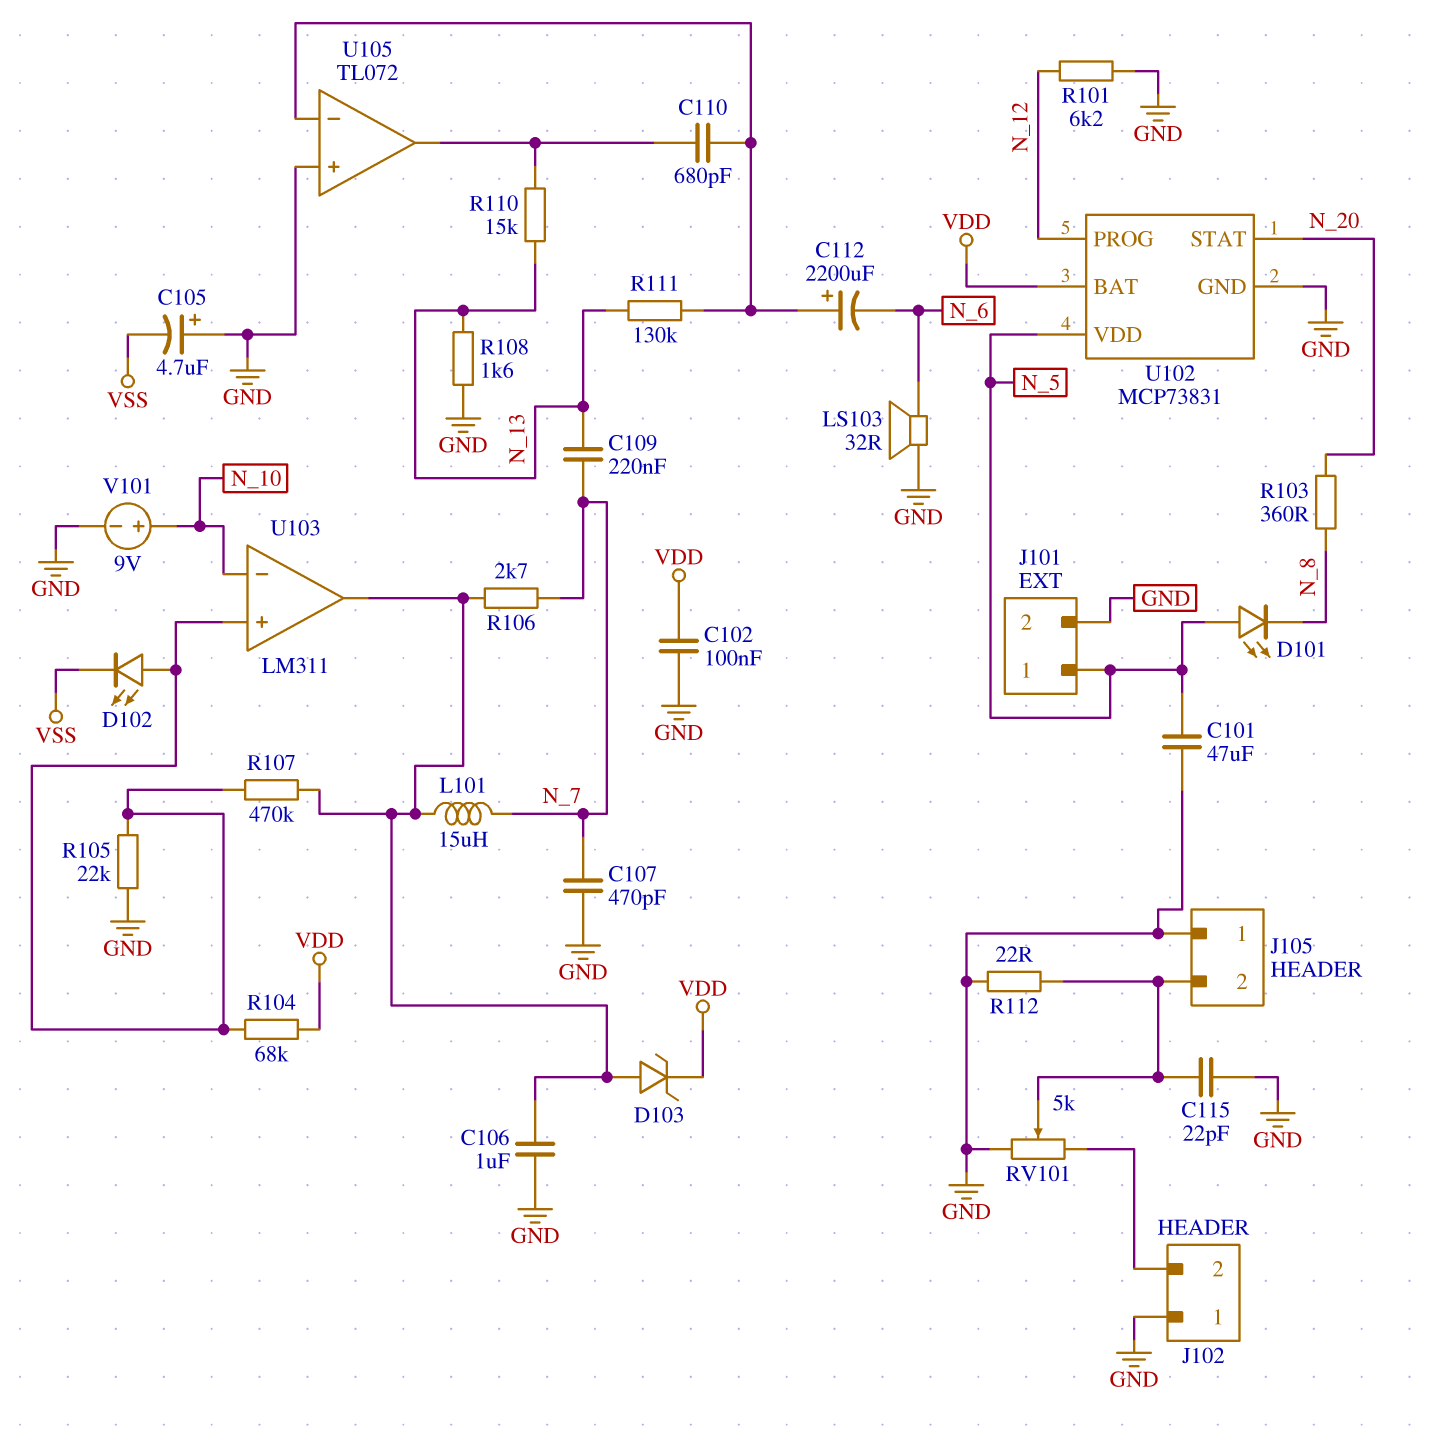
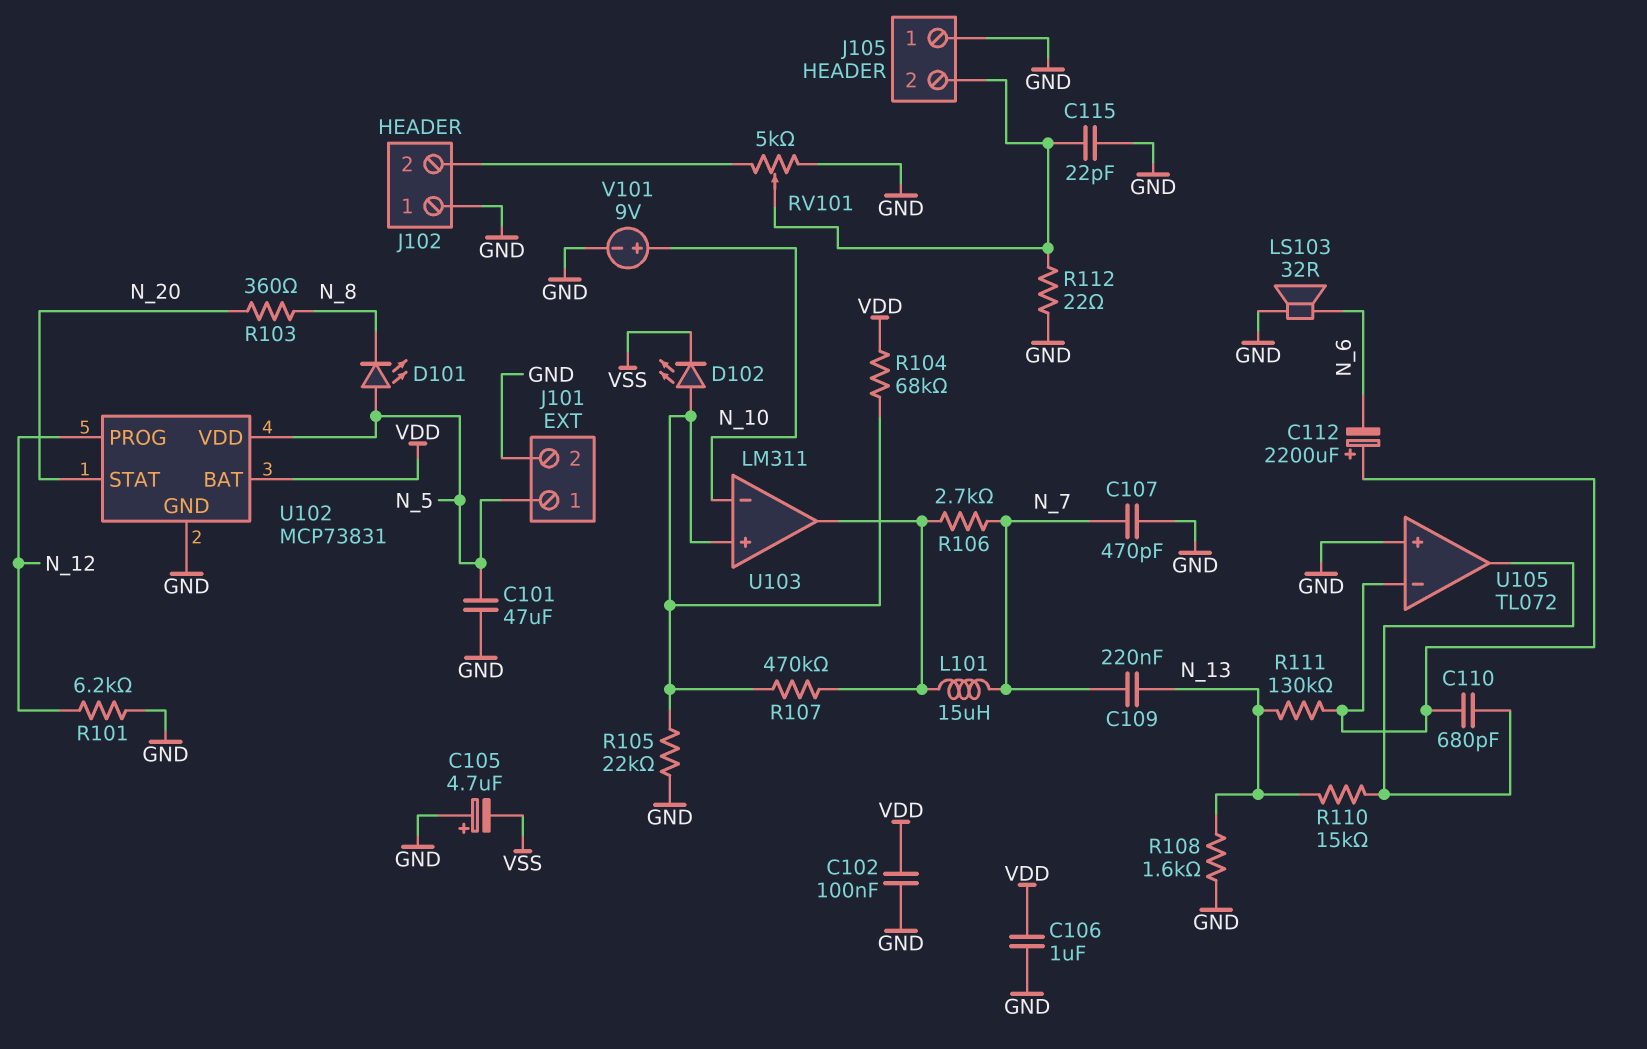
C106: 1uF (GND, U103/out) -> 1uF (GND, VDD)
D103: zener (A U103/out, K VDD) -> none

